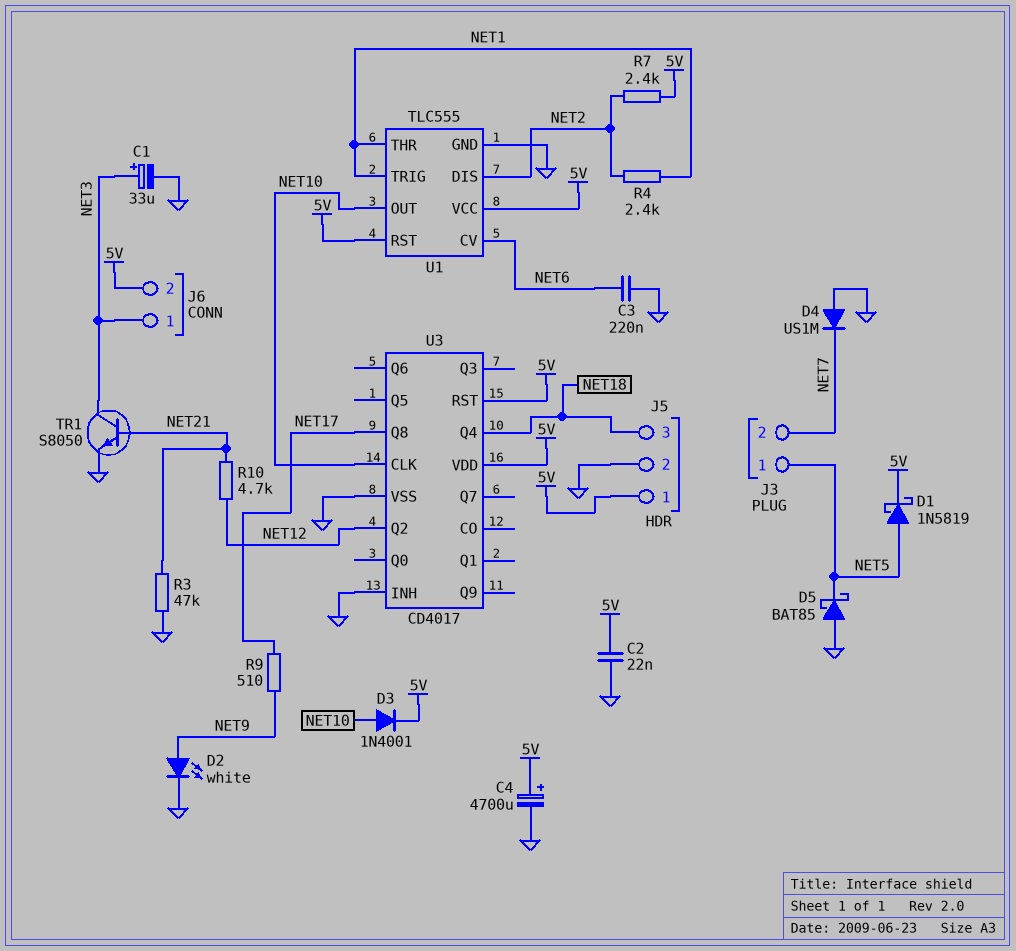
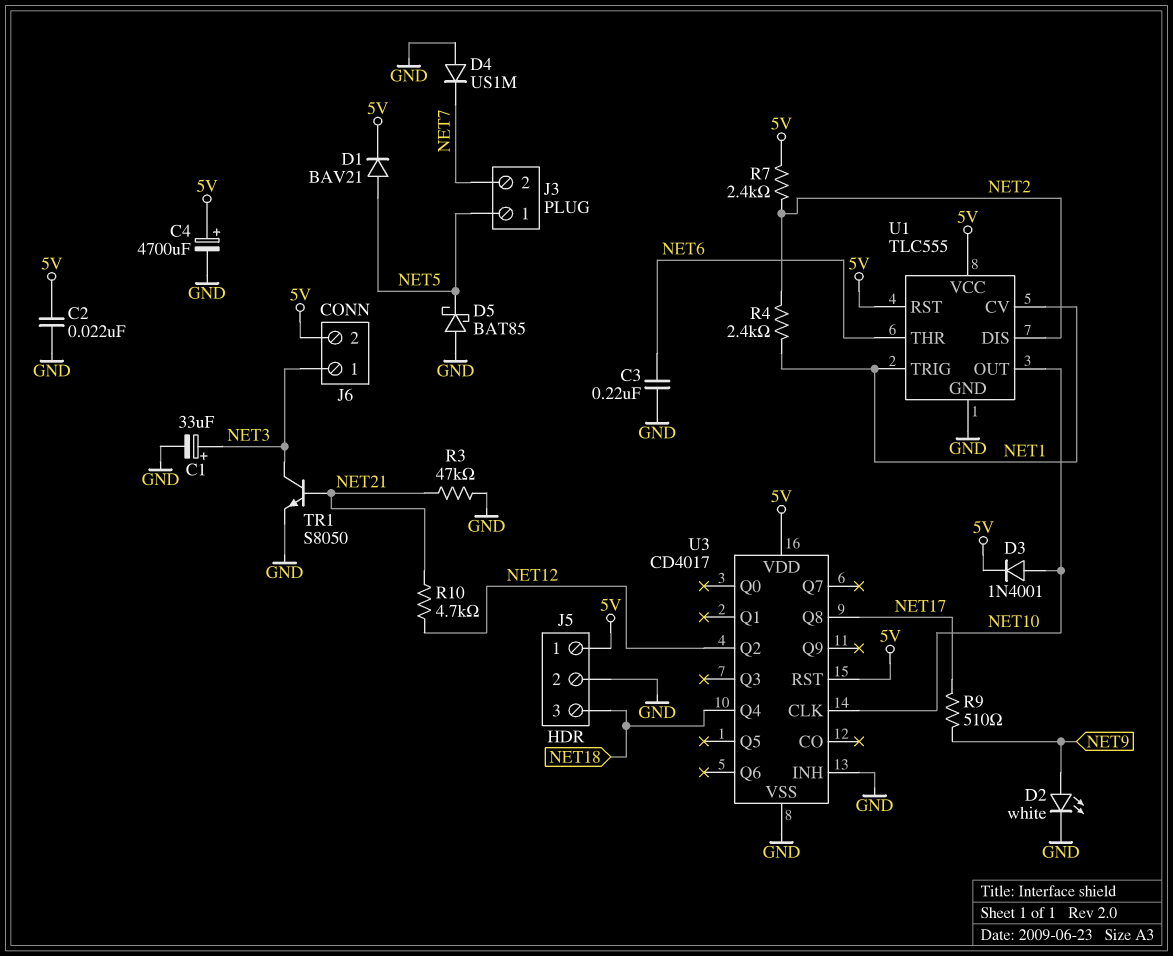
D1: schottky 1N5819 (A NET5, K 5V) -> diode BAV21 (A NET5, K 5V)
U1 pin CV: NET6 -> NET1
U1 pin THR: NET1 -> NET6

